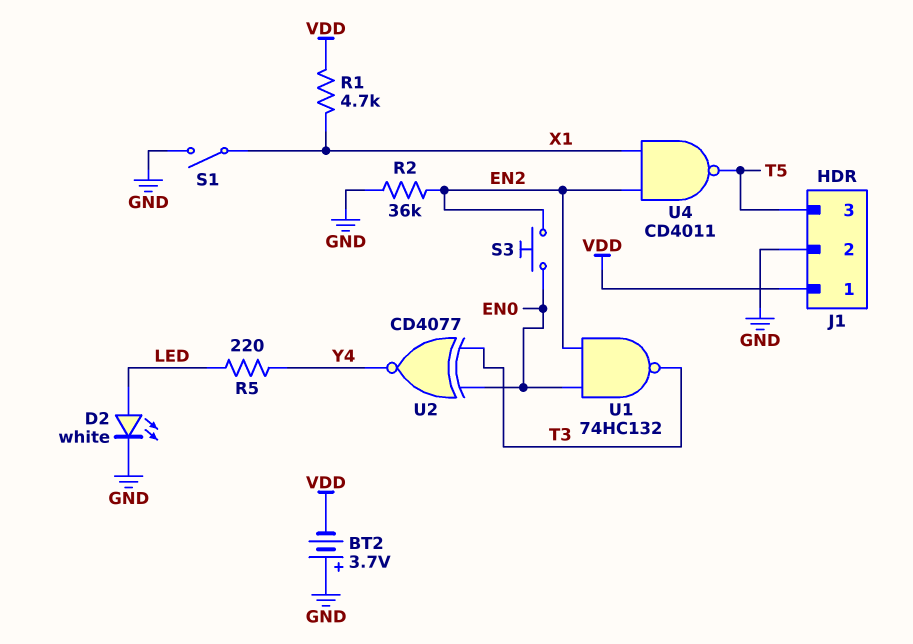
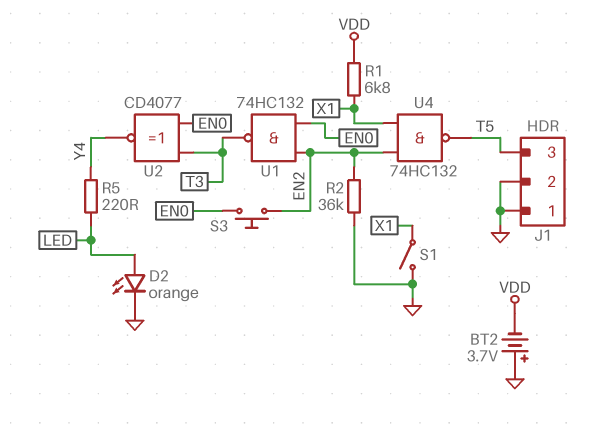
D2: LED white (A LED, K GND) -> LED orange (A LED, K GND)
J1 pin 1: VDD -> GND
R1: 4.7k (VDD, X1) -> 6.8k (VDD, X1)
U4: NAND CD4011 (in EN2, in X1, out T5) -> NAND 74HC132 (in EN2, in X1, out T5)

